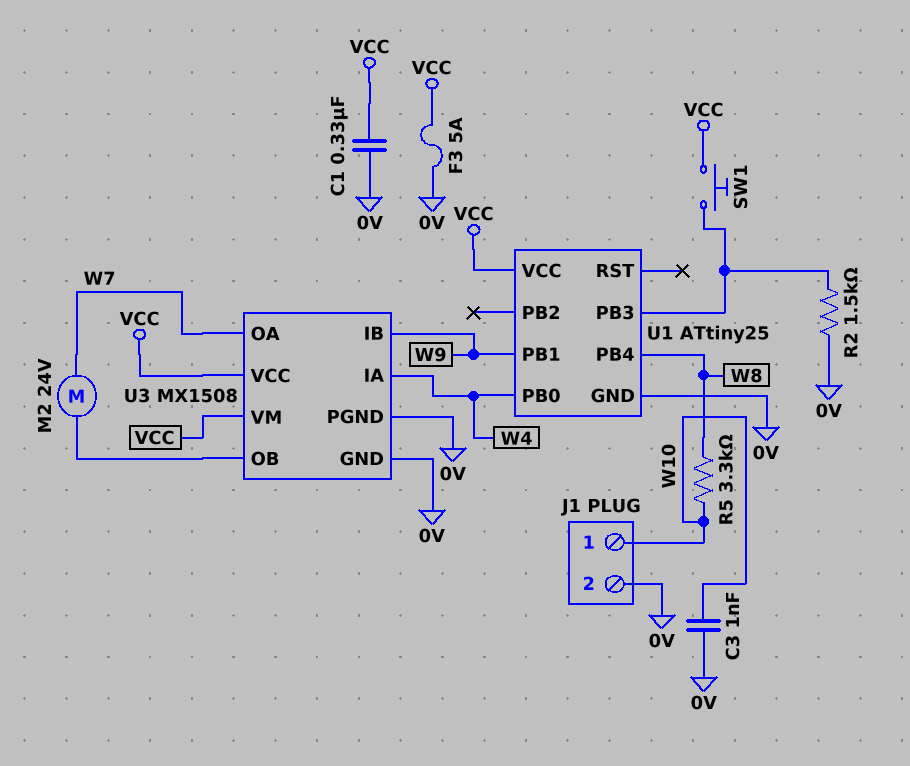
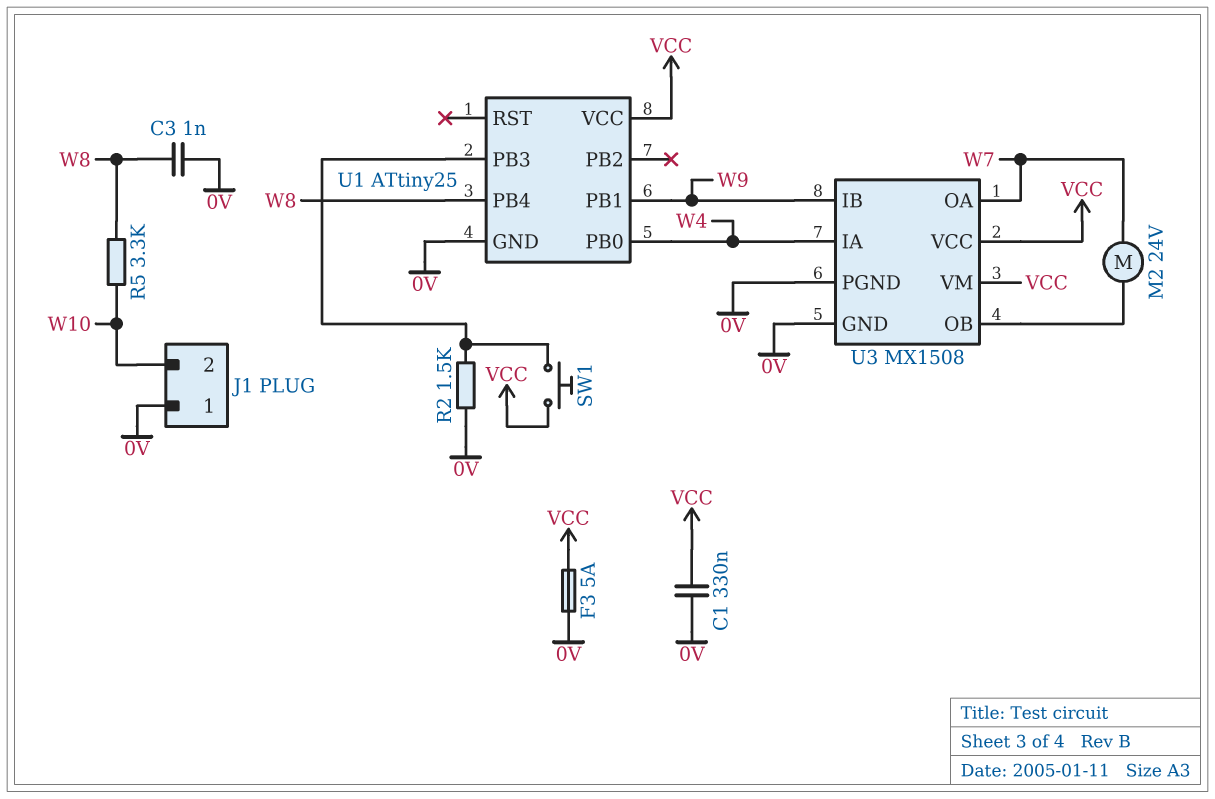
C3: 1nF (0V, W10) -> 1nF (0V, W8)
J1 pin 1: W10 -> 0V
J1 pin 2: 0V -> W10

